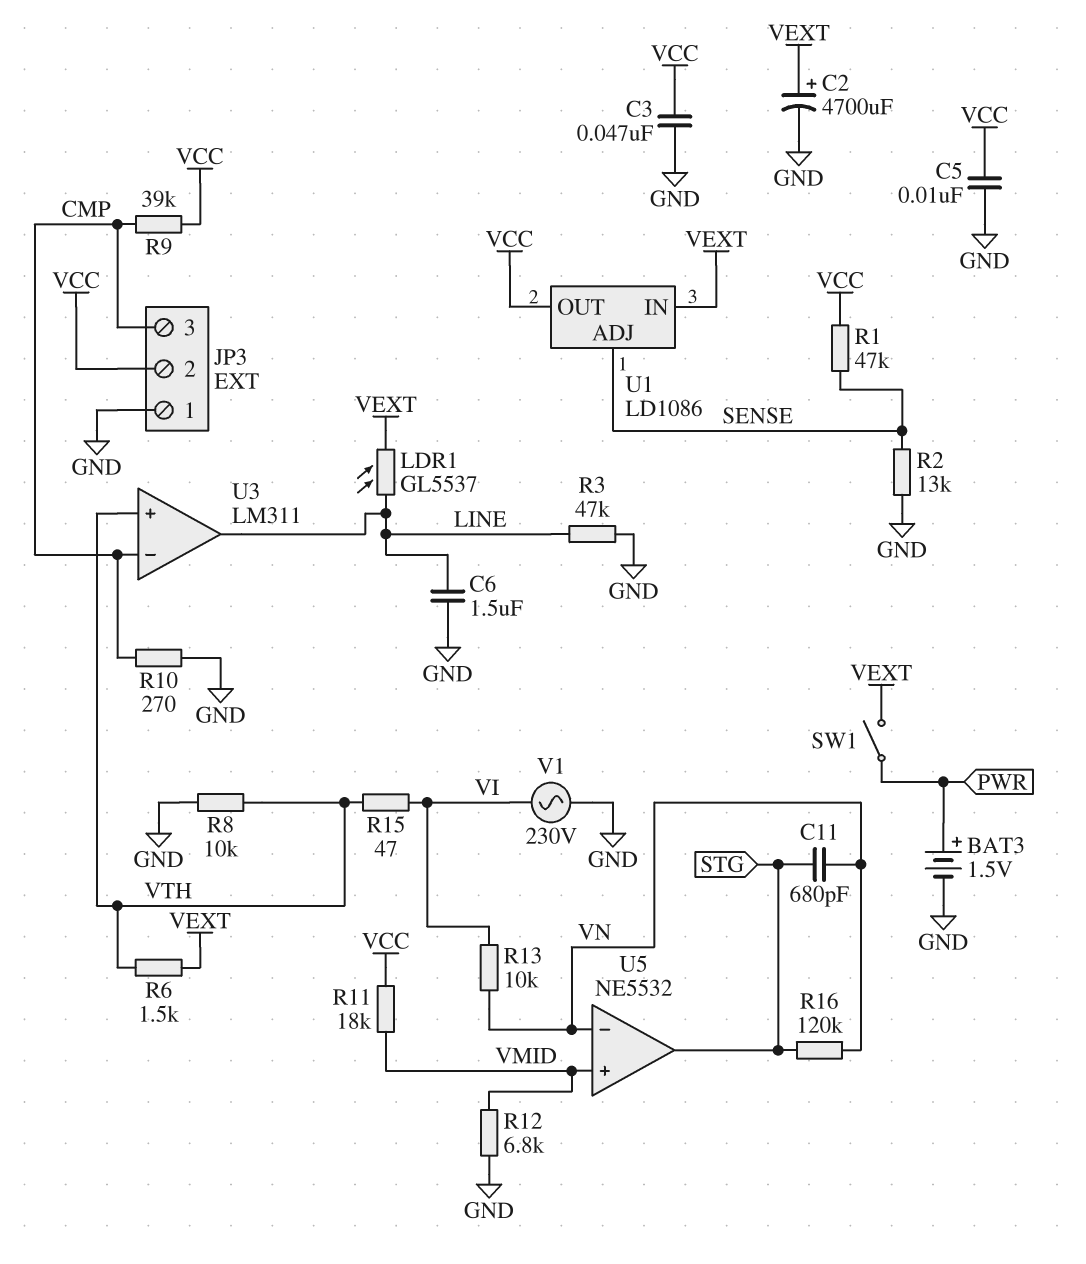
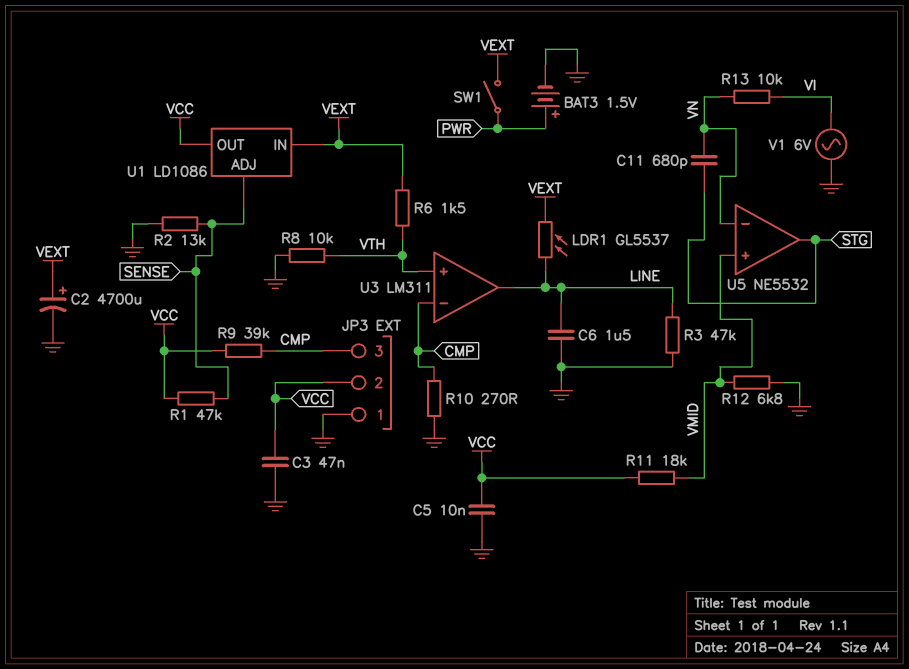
R15: 47 (VI, VTH) -> none
R16: 120k (STG, VN) -> none
V1: AC 230V (GND, VI) -> AC 6V (GND, VI)

